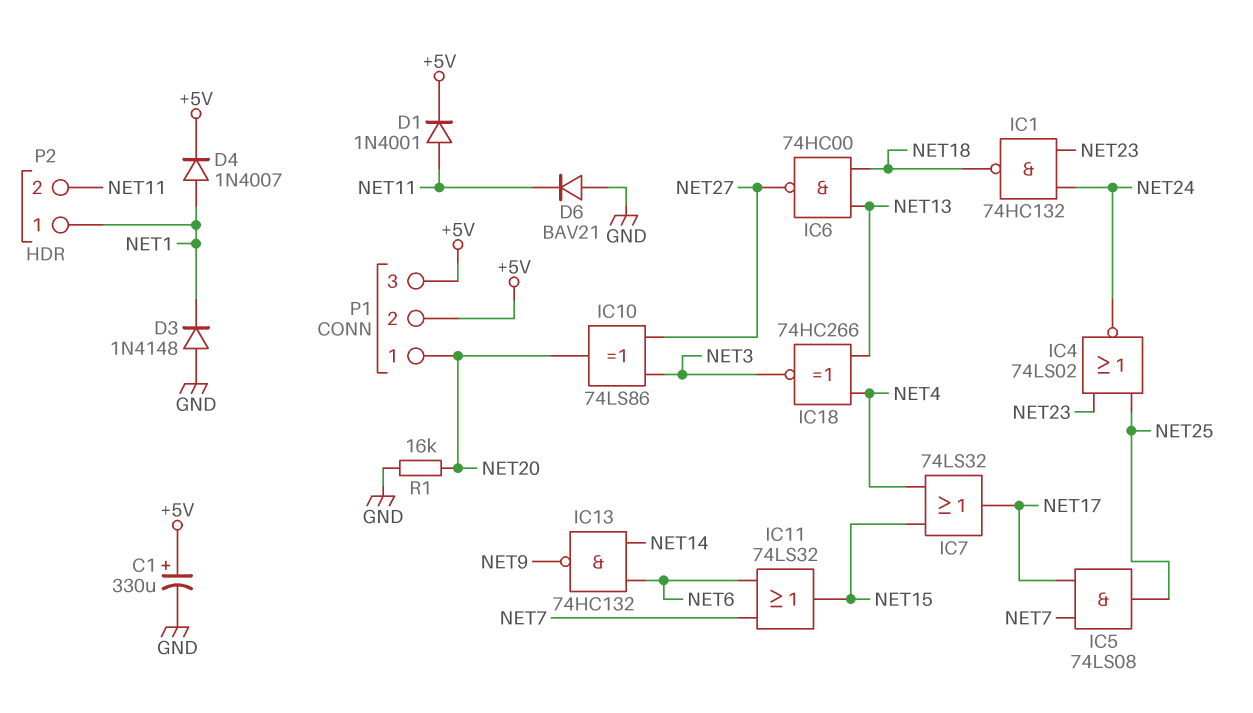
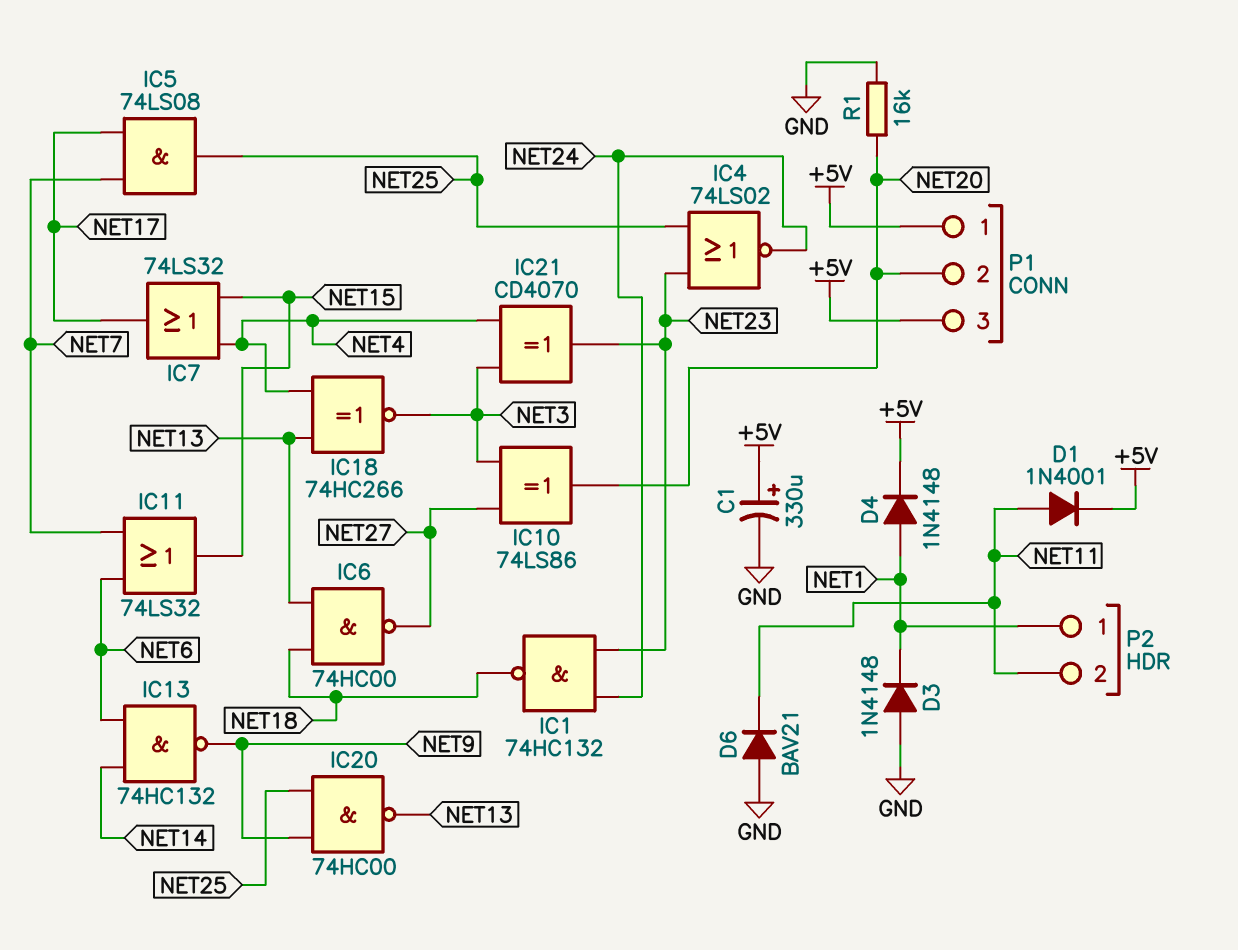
D4: diode 1N4007 (A NET1, K +5V) -> diode 1N4148 (A NET1, K +5V)
IC20: none -> NAND 74HC00 (in NET9, in NET25, out NET13)
IC21: none -> XOR CD4070 (in NET3, in NET4, out NET23)
P1 pin 1: NET20 -> +5V
P1 pin 2: +5V -> NET20

